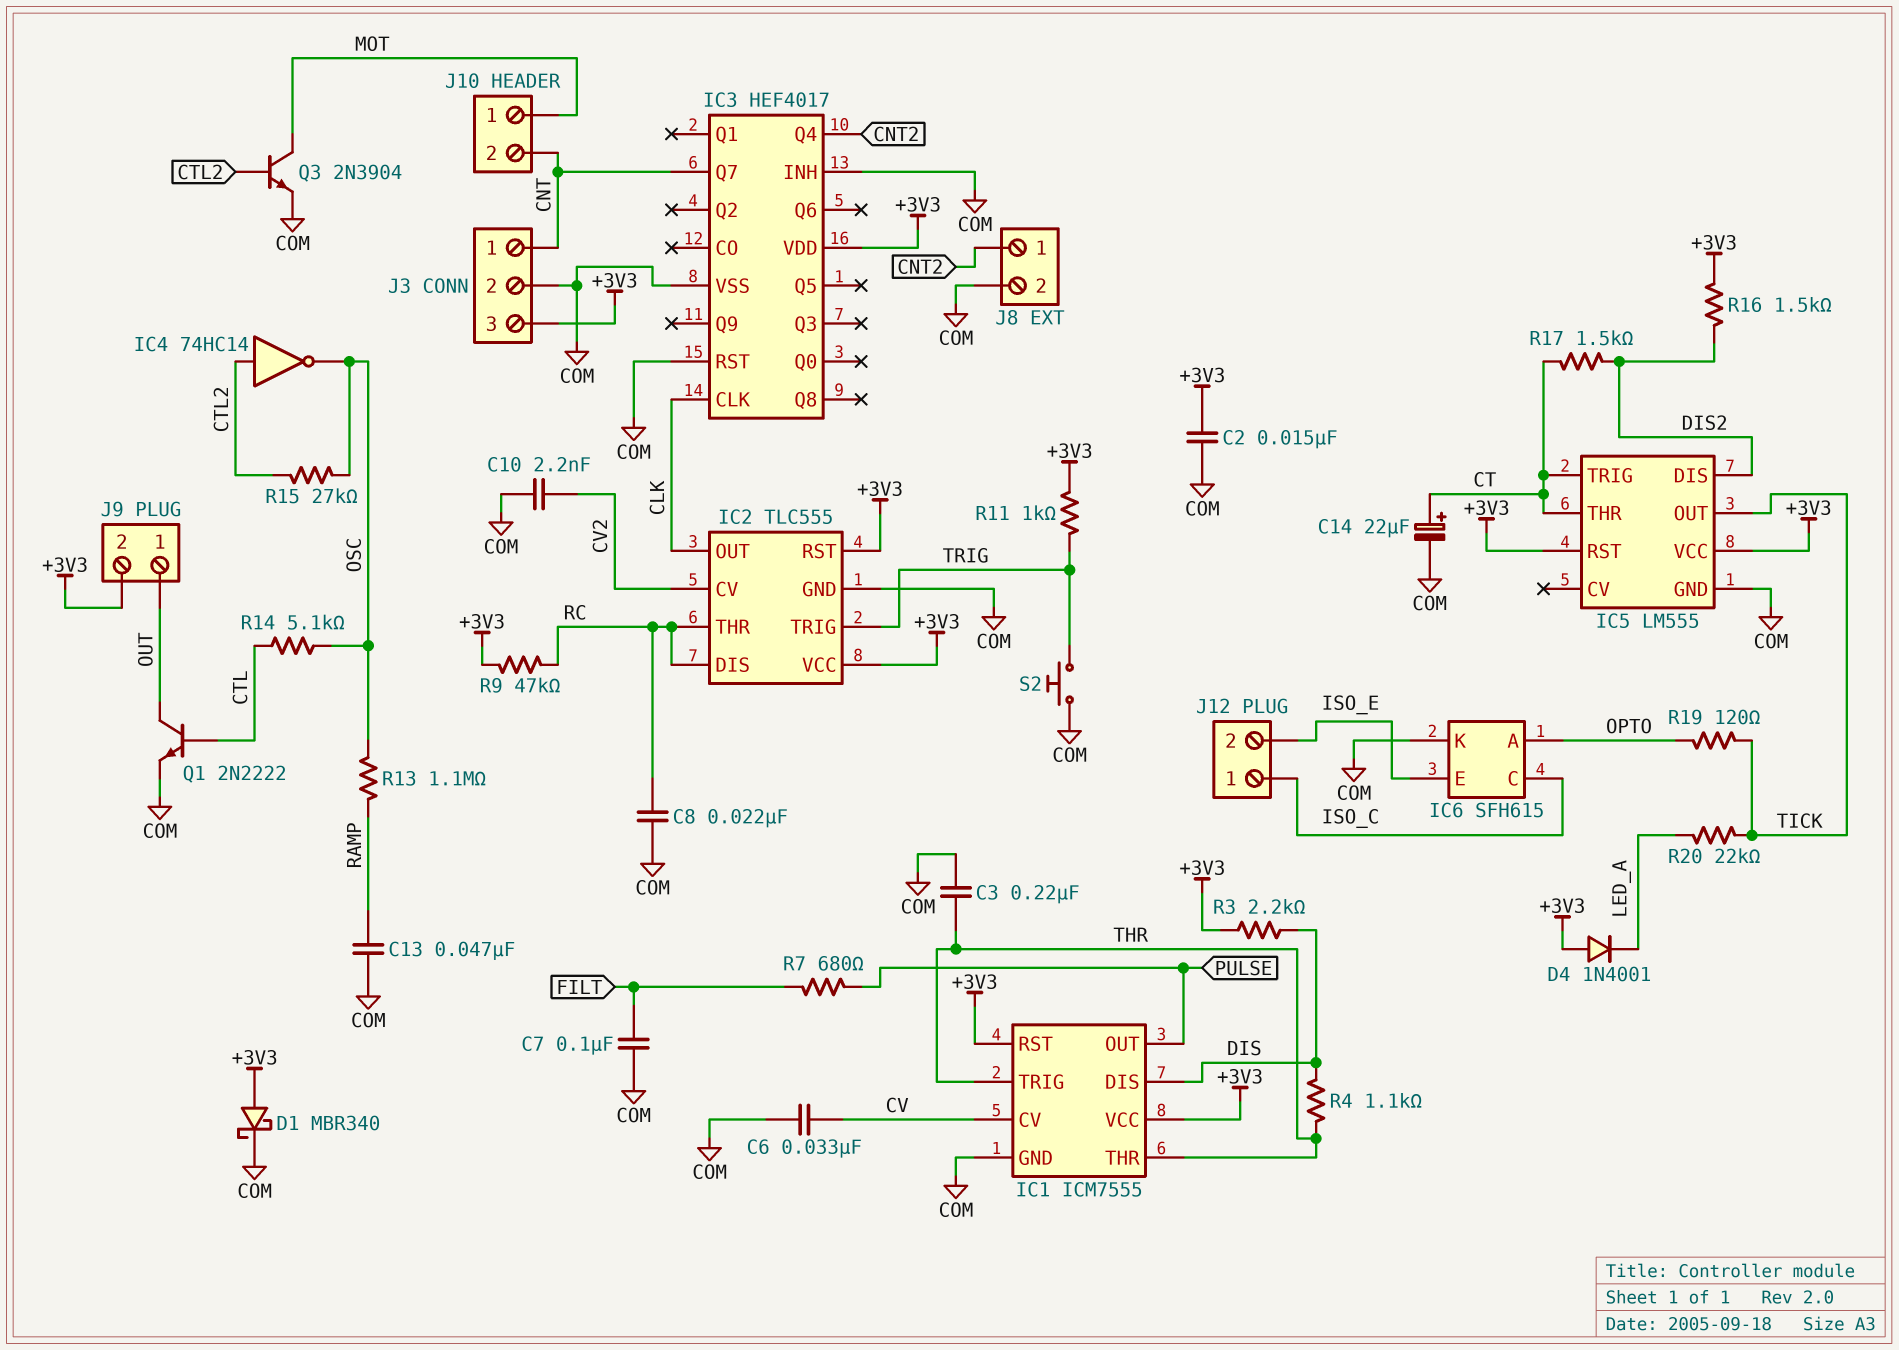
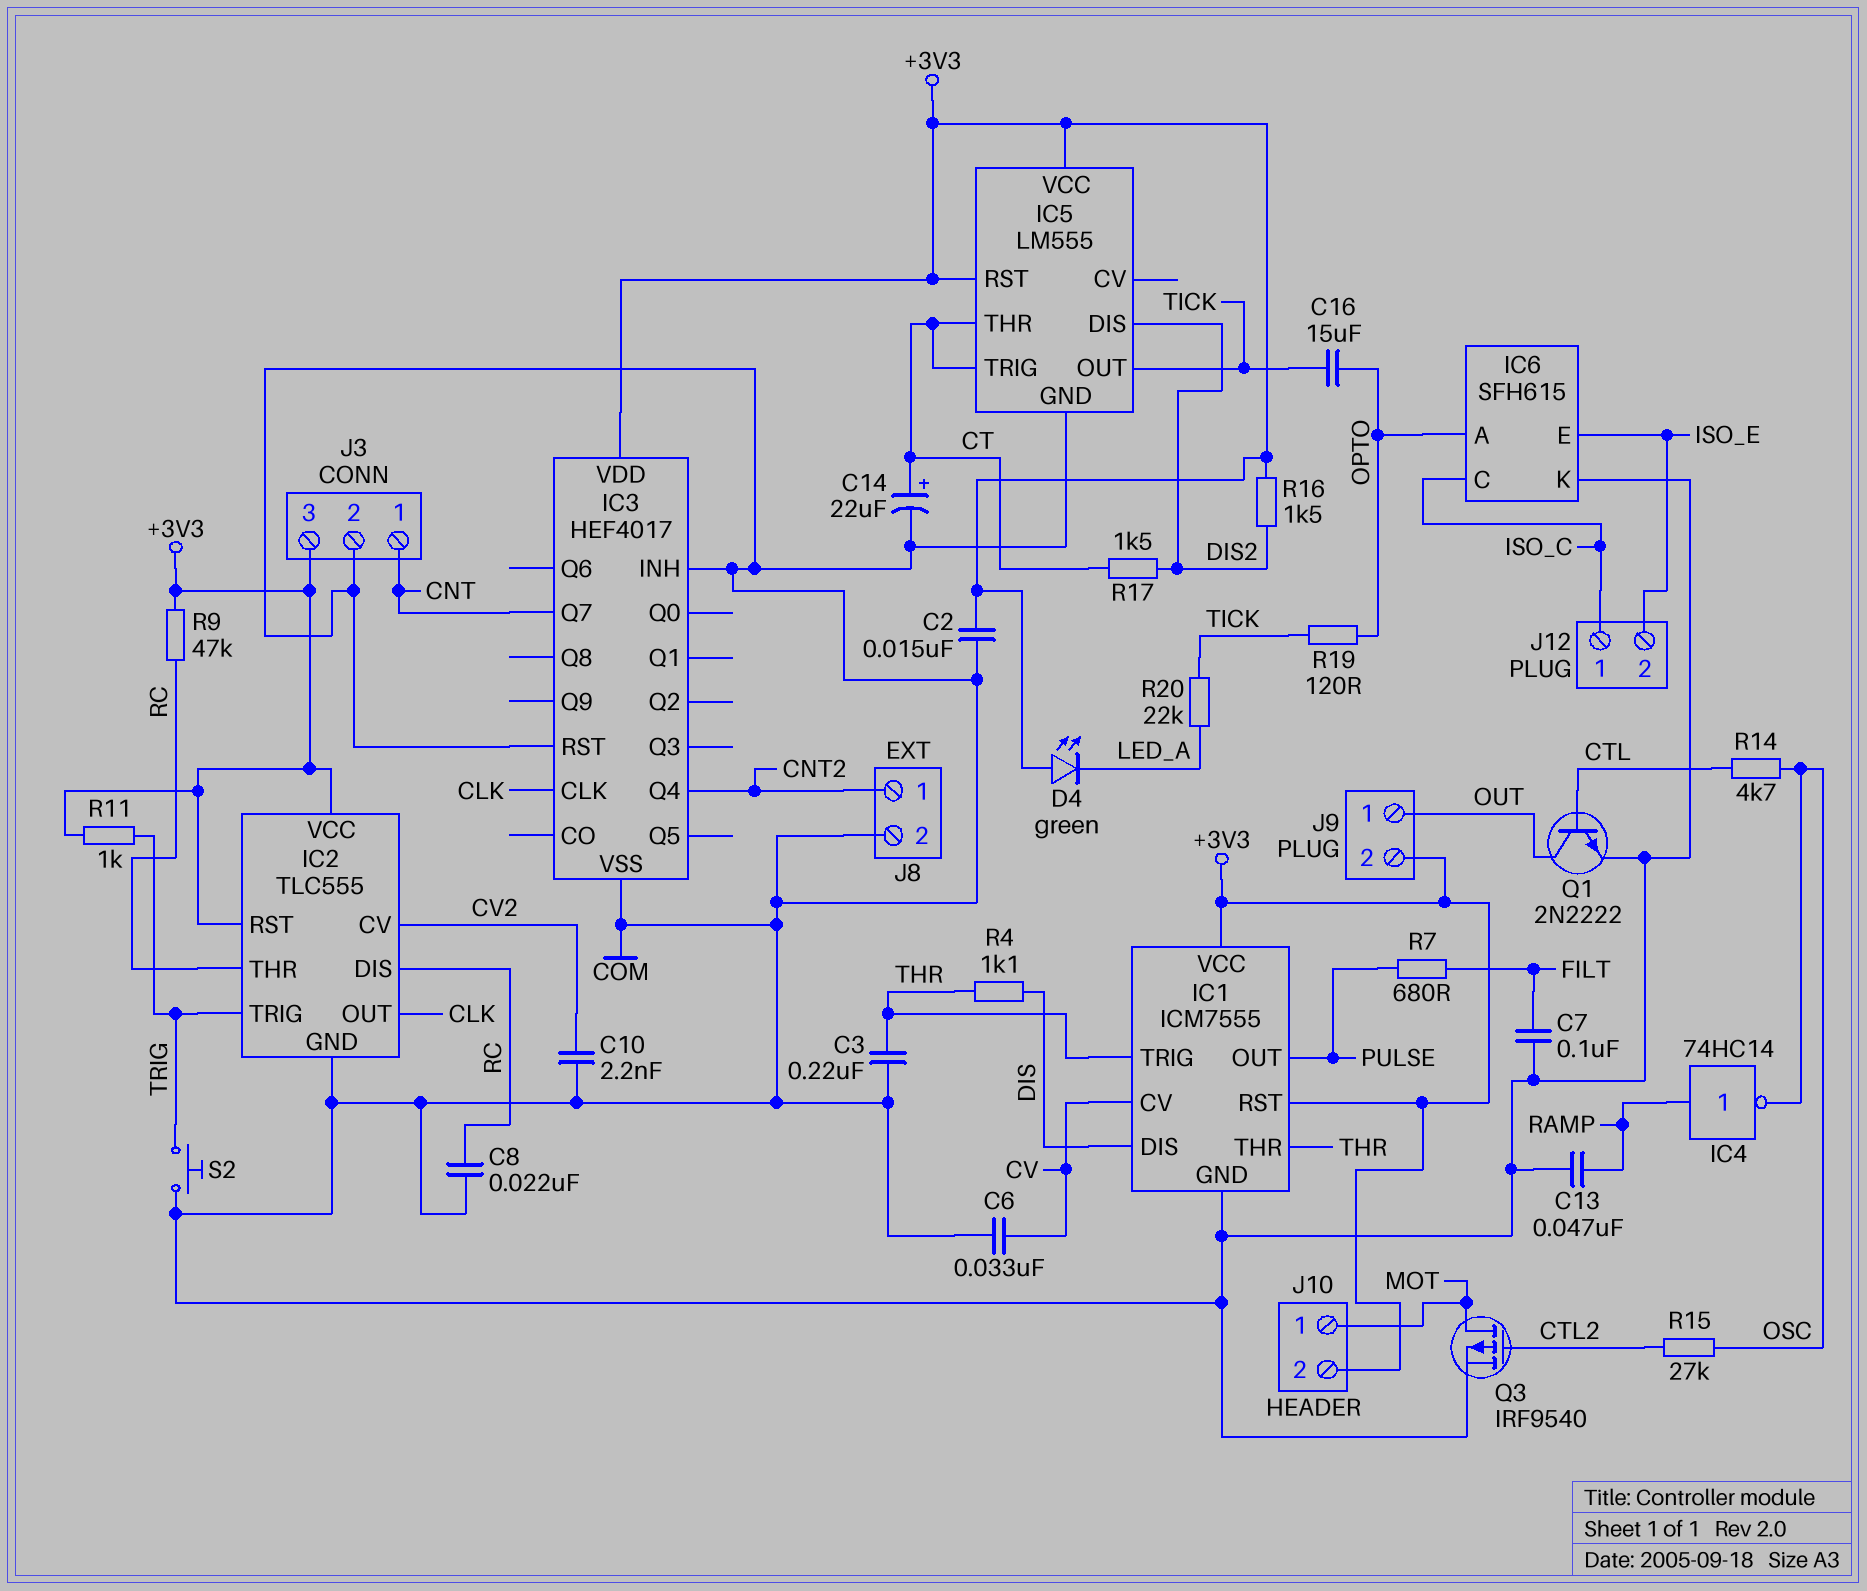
C16: none -> 15uF (OPTO, TICK)
D1: schottky MBR340 (A +3V3, K COM) -> none
D4: diode 1N4001 (A +3V3, K LED_A) -> LED green (A +3V3, K LED_A)
IC4: NOT 74HC14 (in CTL2, out OSC) -> NOT 74HC14 (in RAMP, out OSC)
J10 pin 2: CNT -> +3V3
Q3: NPN 2N3904 (B CTL2, C MOT, E COM) -> PMOS IRF9540 (G CTL2, D MOT, S COM)
R3: 2.2k (+3V3, DIS) -> none
R13: 1.1M (OSC, RAMP) -> none
R14: 5.1k (CTL, OSC) -> 4.7k (CTL, OSC)

